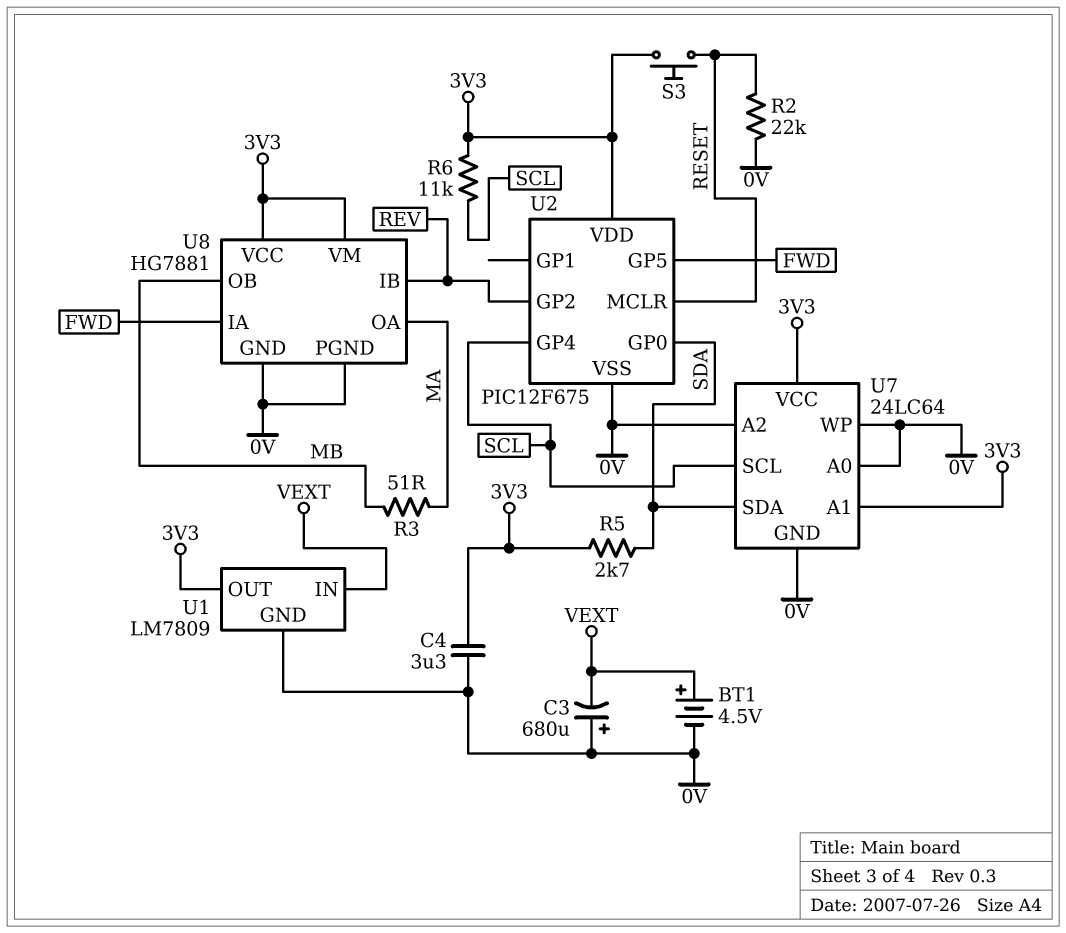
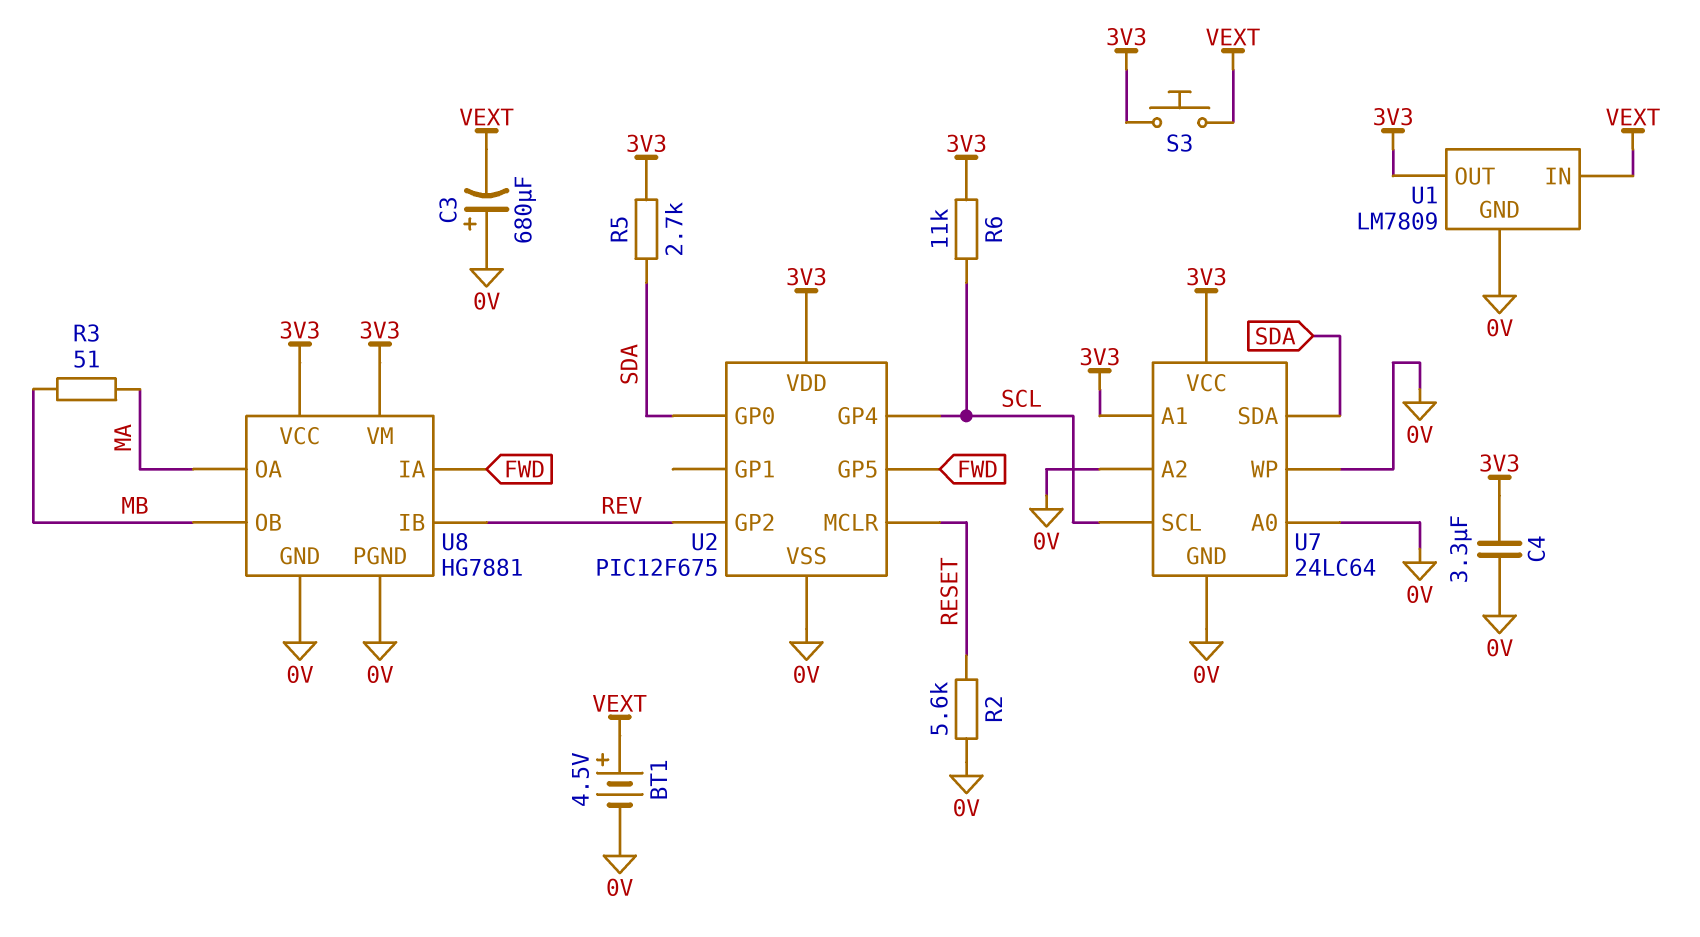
R2: 22k (0V, RESET) -> 5.6k (0V, RESET)
S3: button (3V3, RESET) -> button (3V3, VEXT)

